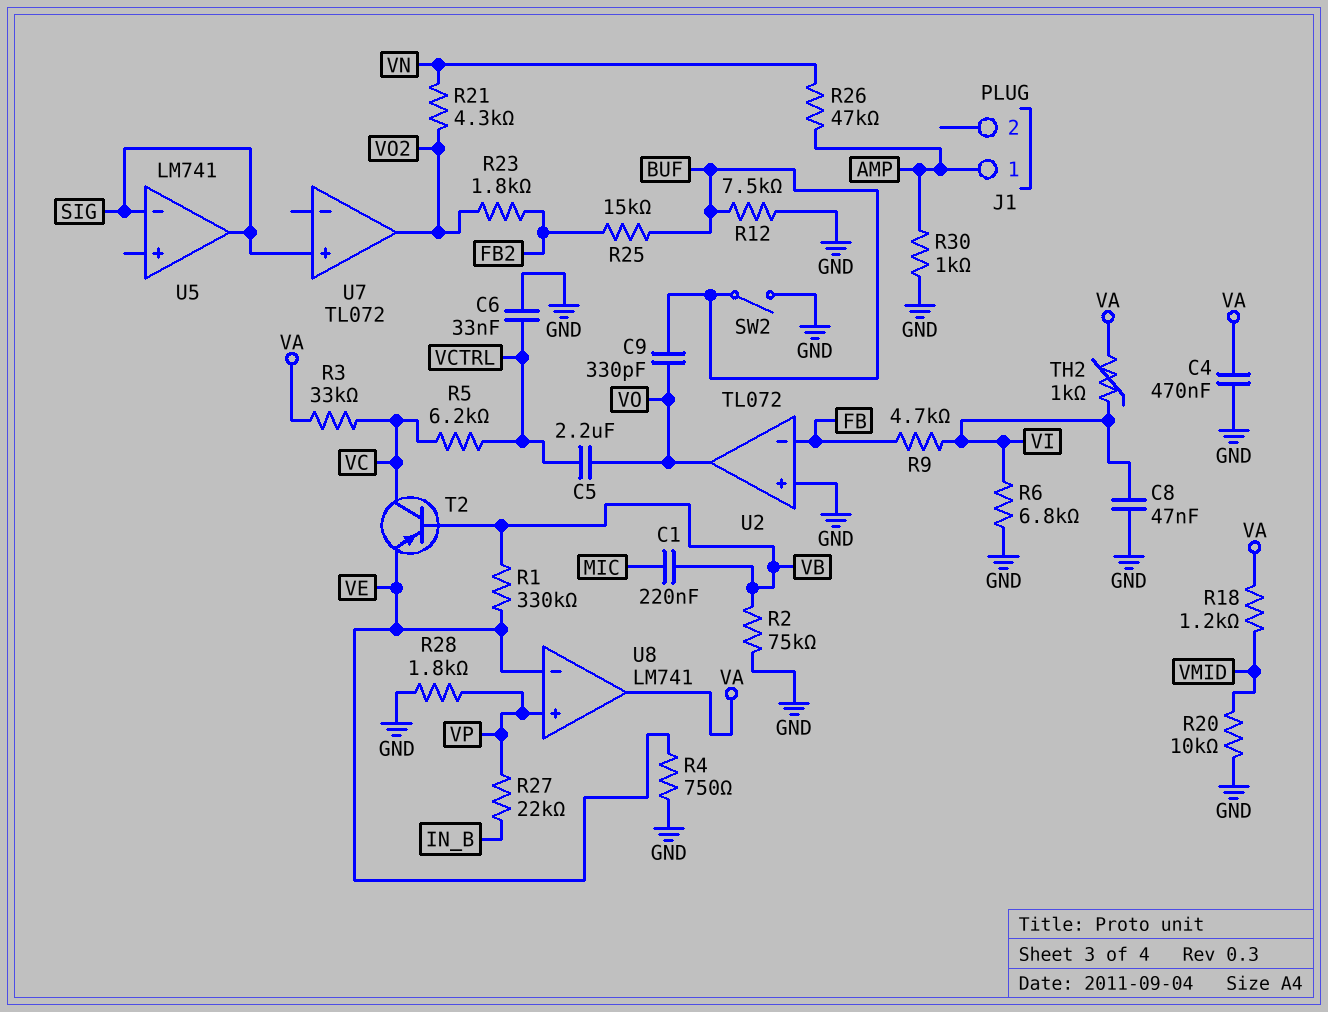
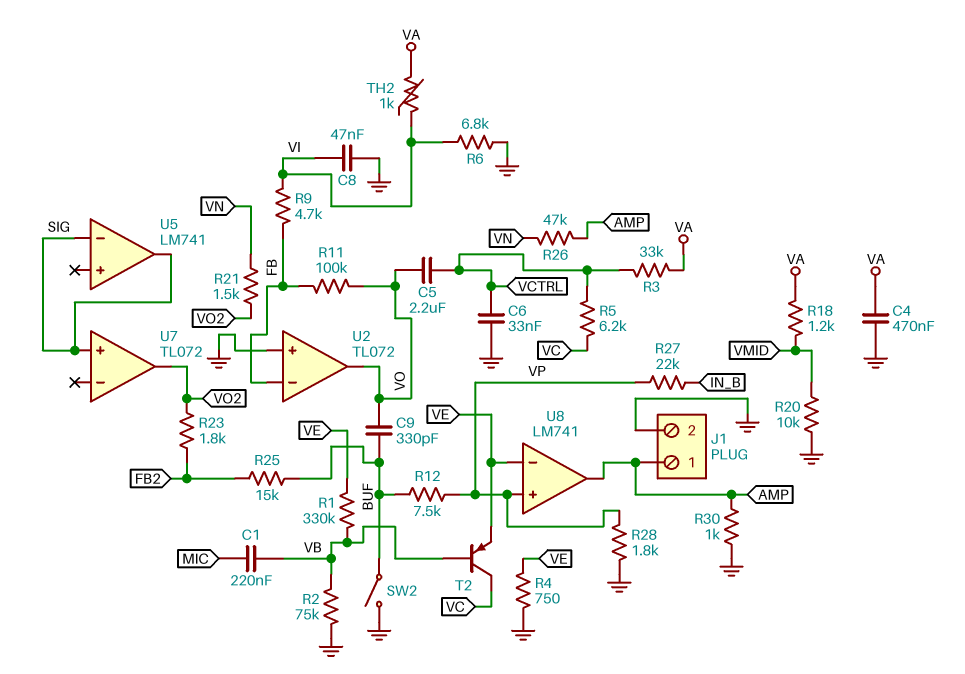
J1 pin 2: none -> GND
R3: 33k (VA, VC) -> 33k (VA, VCTRL)
R11: none -> 100k (FB, VO)
R12: 7.5k (BUF, GND) -> 7.5k (BUF, VP)
R21: 4.3k (VN, VO2) -> 1.5k (VN, VO2)
U8 pin out: VA -> AMP

